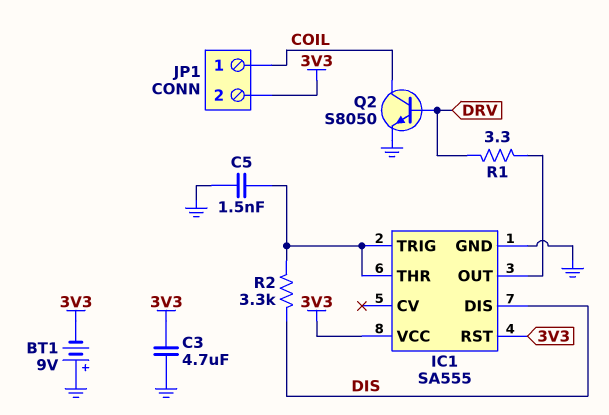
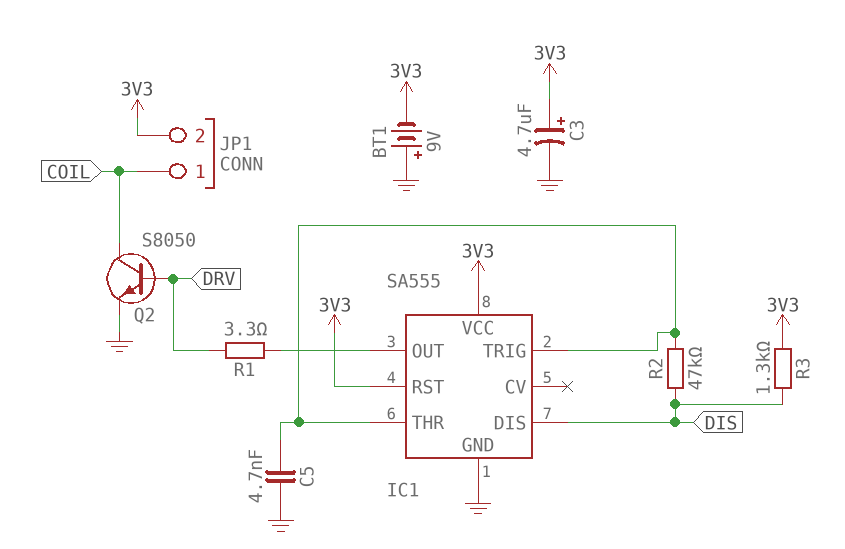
C3: 4.7uF (3V3, GND) -> 4.7uF (plus 3V3, minus GND)
C5: 1.5nF (GND, IC1/THR) -> 4.7nF (GND, IC1/THR)
R2: 3.3k (DIS, IC1/THR) -> 47k (DIS, IC1/THR)
R3: none -> 1.3k (3V3, DIS)

